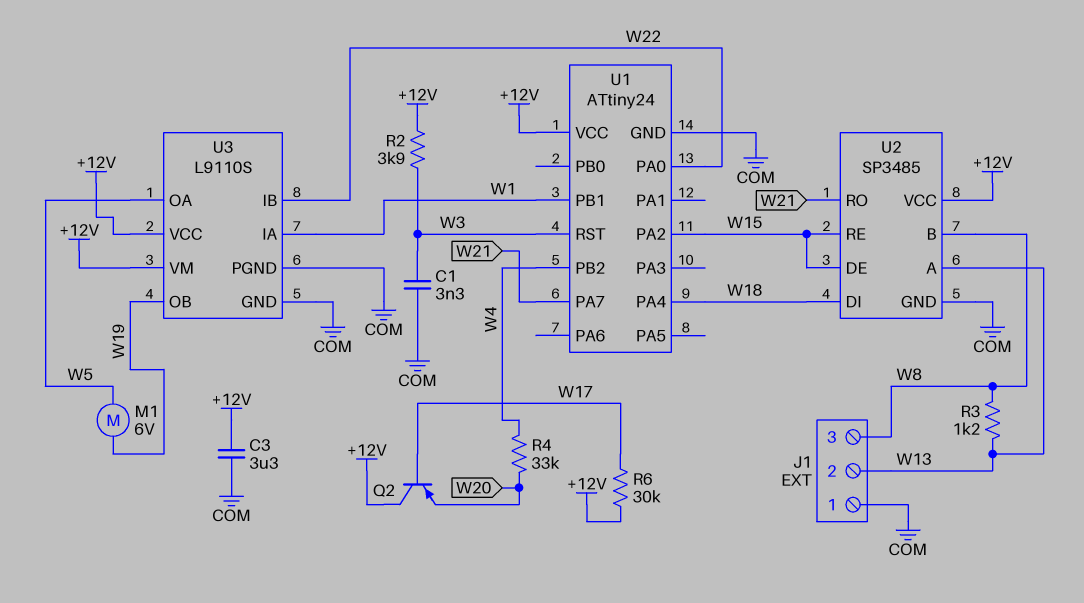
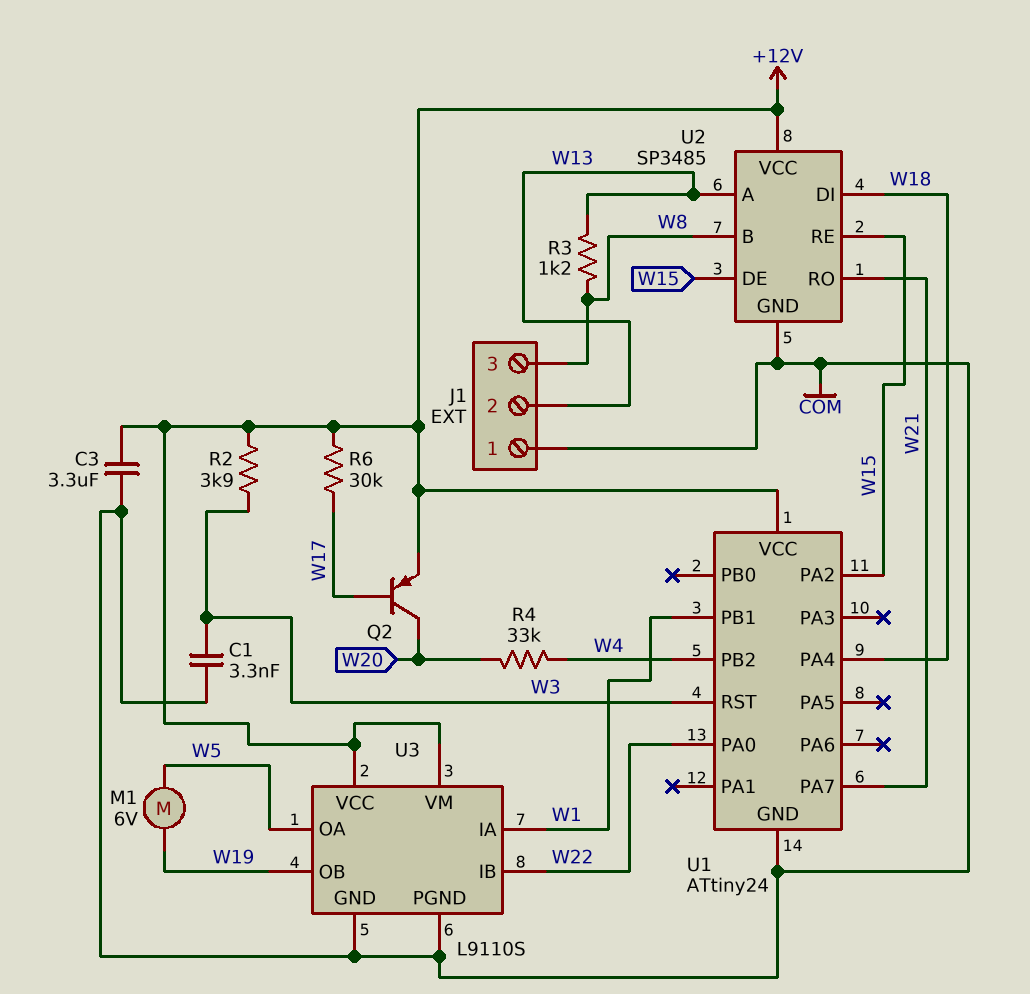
Q2: PNP (B W17, C +12V, E W20) -> PNP (B W17, C W20, E +12V)

